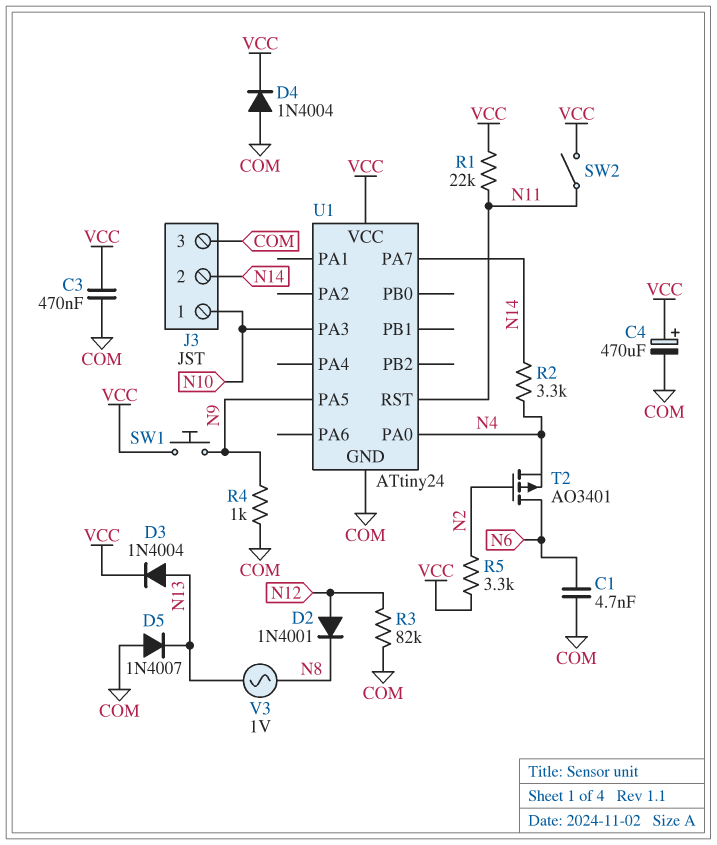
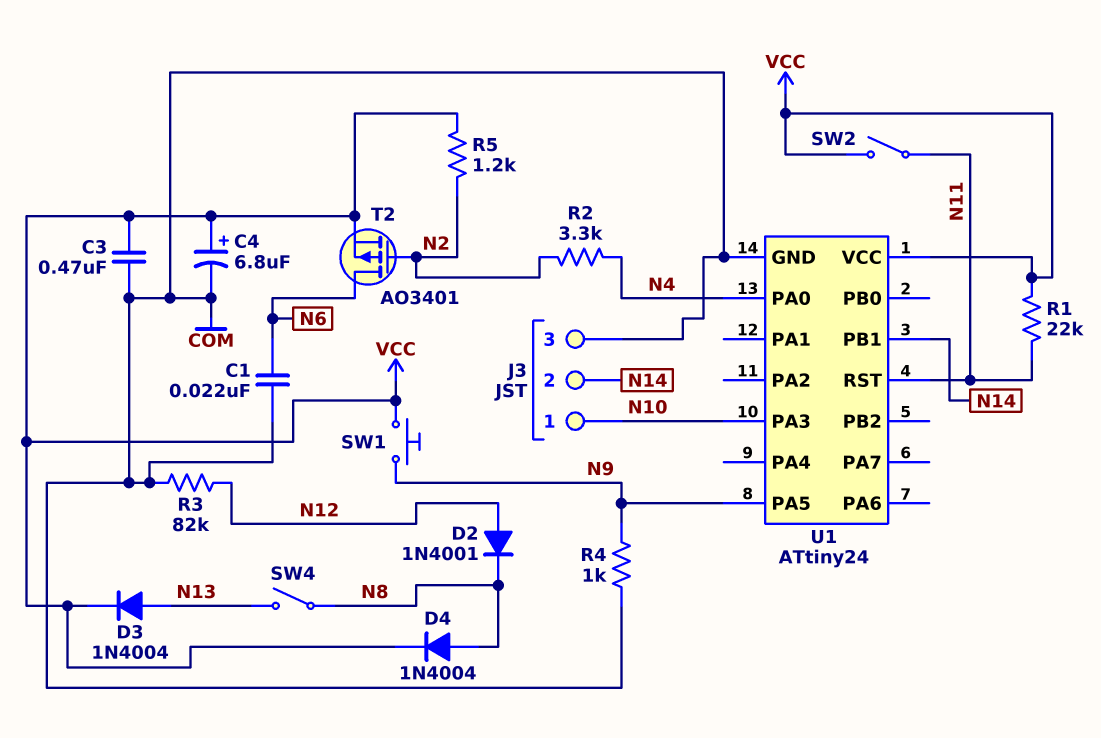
C1: 4.7nF (COM, N6) -> 22nF (COM, N6)
C4: 470uF (plus VCC, minus COM) -> 6.8uF (plus VCC, minus COM)
D4: diode 1N4004 (A COM, K VCC) -> diode 1N4004 (A N8, K VCC)
D5: diode 1N4007 (A COM, K N13) -> none
R2: 3.3k (N4, N14) -> 3.3k (N2, N4)
R5: 3.3k (N2, VCC) -> 1.2k (N2, VCC)
SW4: none -> switch (N8, N13)
T2: PMOS AO3401 (G N2, D N6, S N4) -> PMOS AO3401 (G N2, D N6, S VCC)
U1 pin PA7: N14 -> none
U1 pin PB1: none -> N14
V3: AC 1V (N8, N13) -> none

